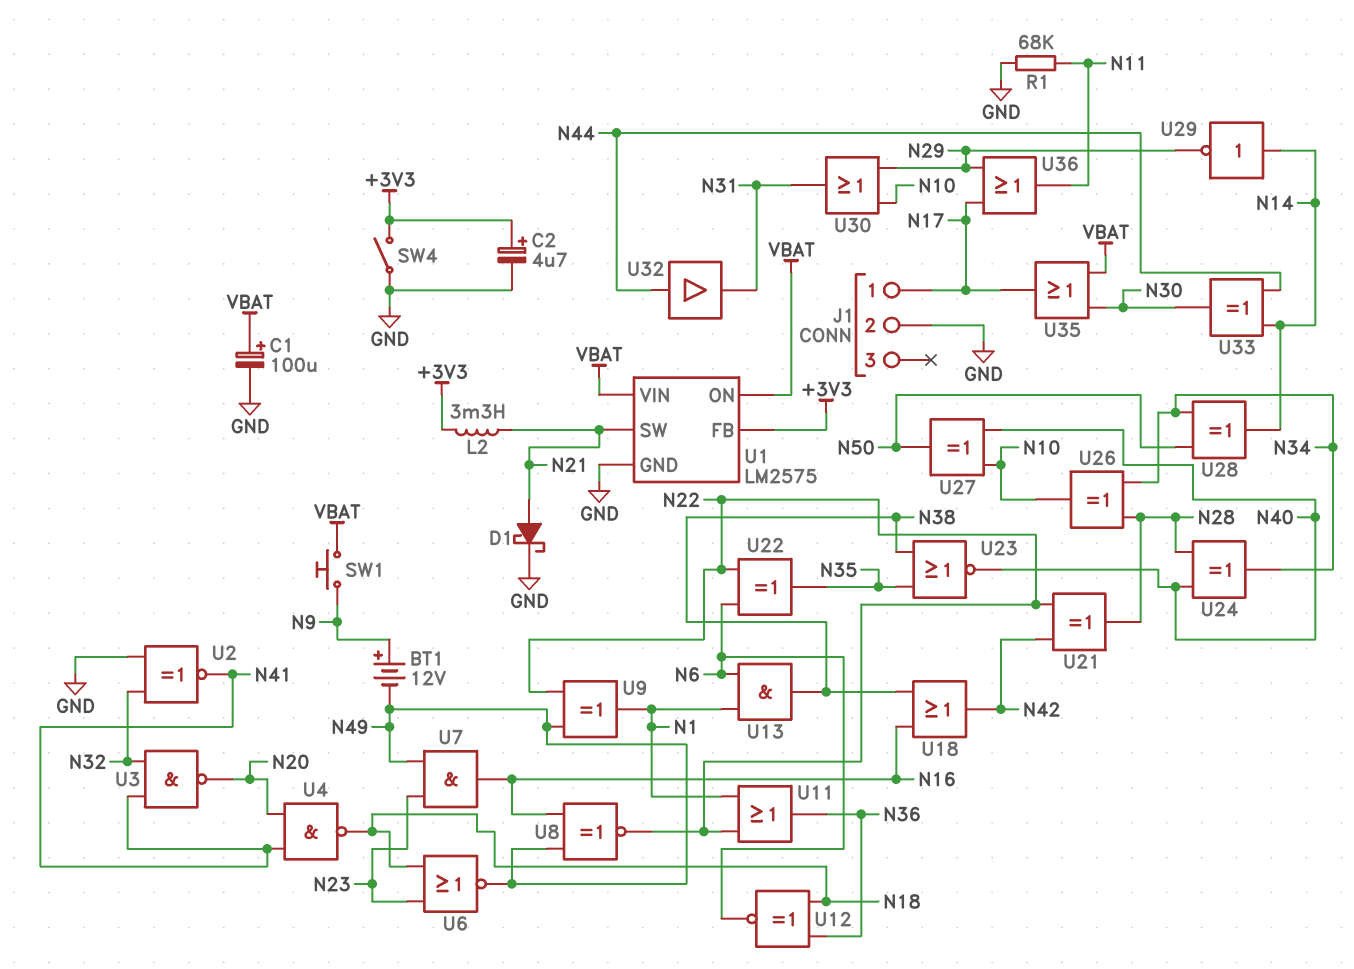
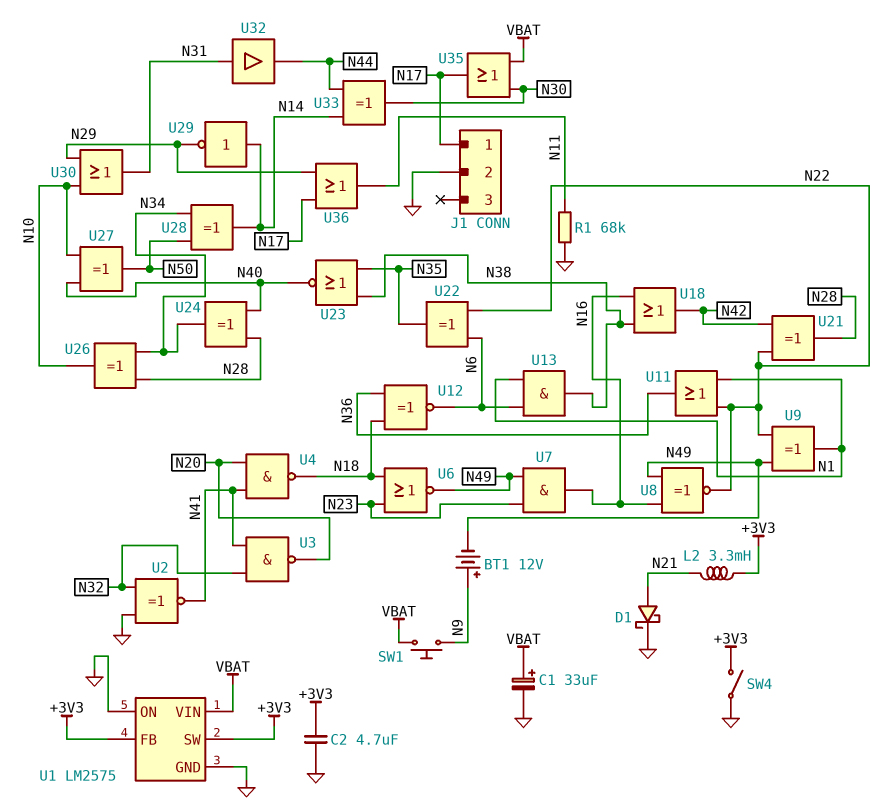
C1: 100uF (plus VBAT, minus GND) -> 33uF (plus VBAT, minus GND)
C2: 4.7uF (plus +3V3, minus GND) -> 4.7uF (+3V3, GND)
U1 pin ON: VBAT -> GND
U1 pin SW: N21 -> +3V3
U32: buffer (in N44, out N31) -> buffer (in N31, out N44)

